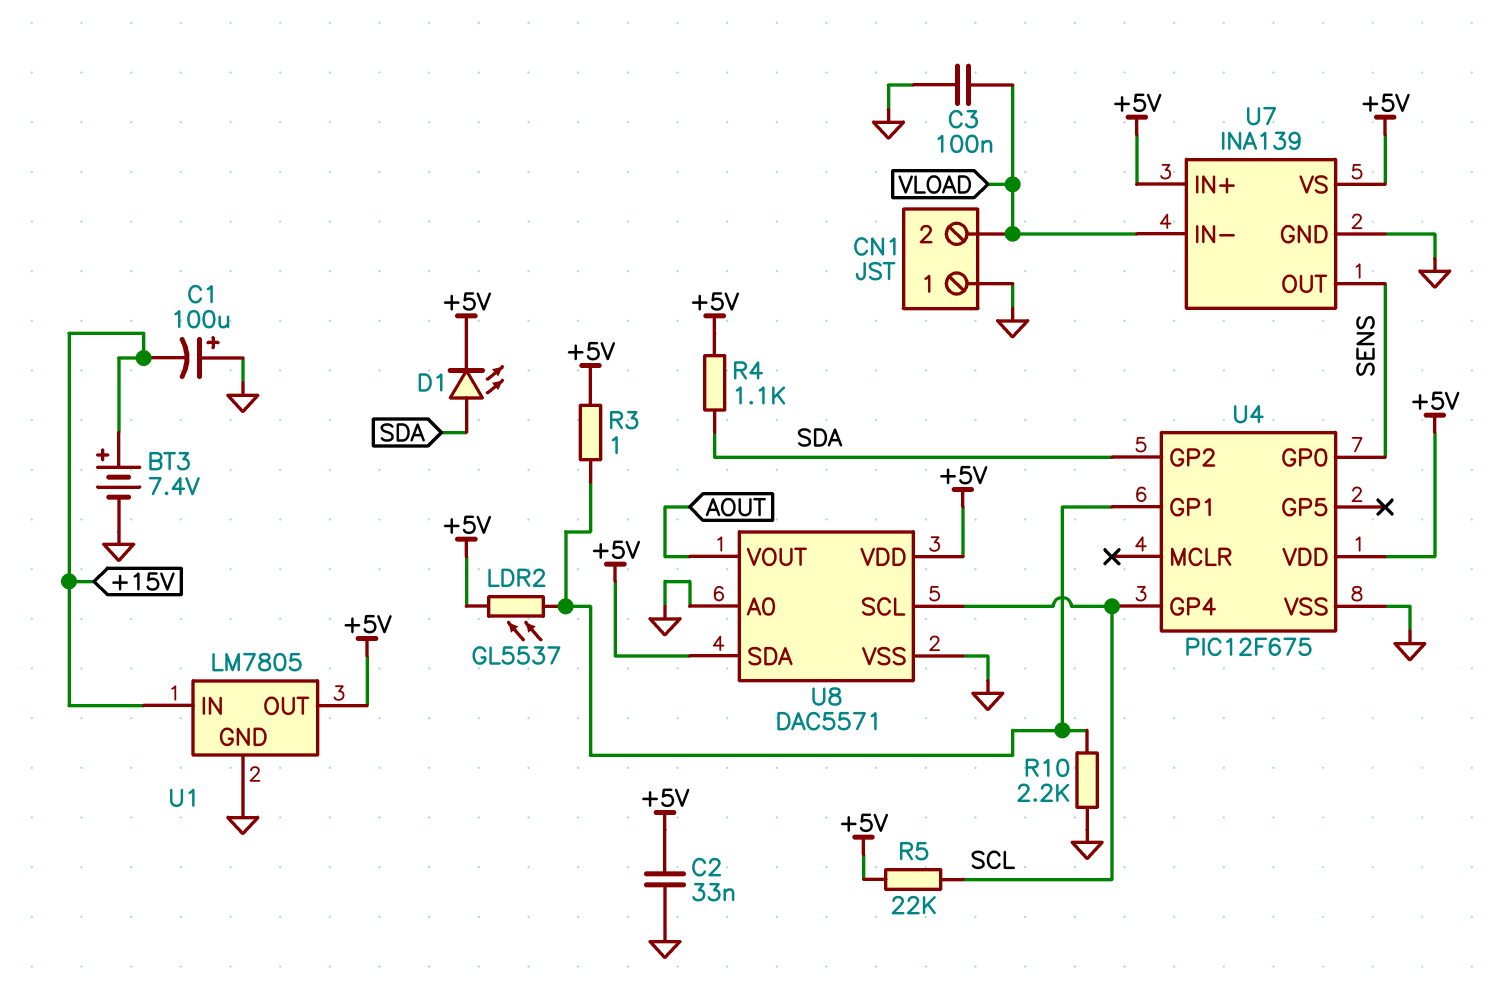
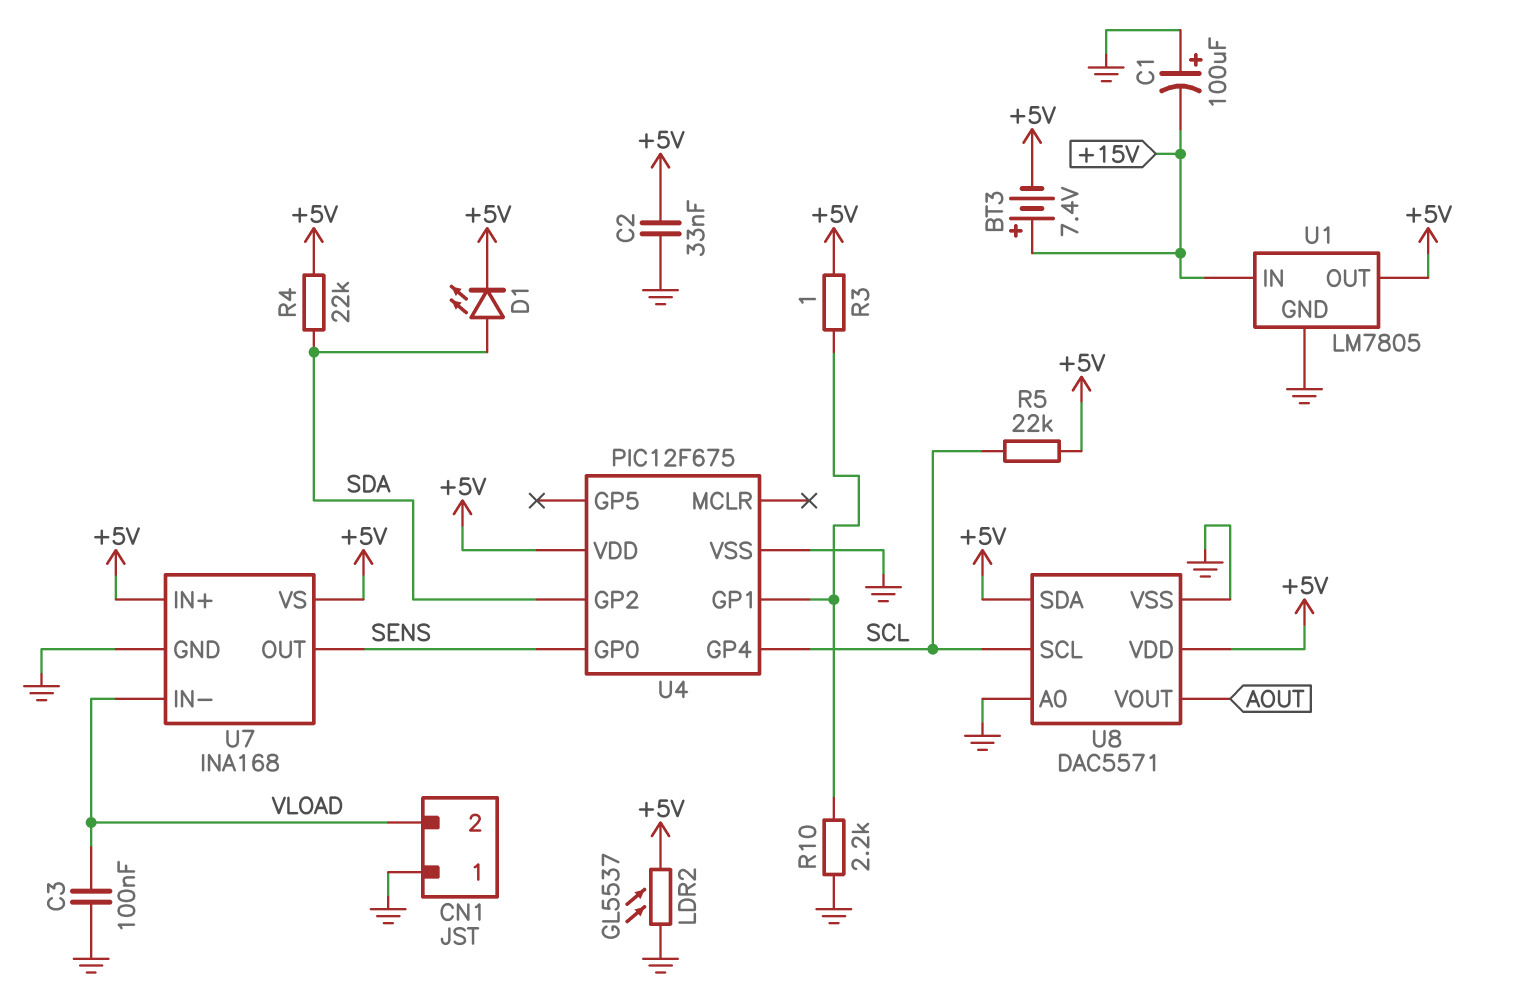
BT3: 7.4V (plus +15V, minus GND) -> 7.4V (plus +15V, minus +5V)
LDR2: GL5537 (+5V, U4/GP1) -> GL5537 (+5V, GND)
R4: 1.1k (+5V, SDA) -> 22k (+5V, SDA)
U7: INA139 -> INA168

